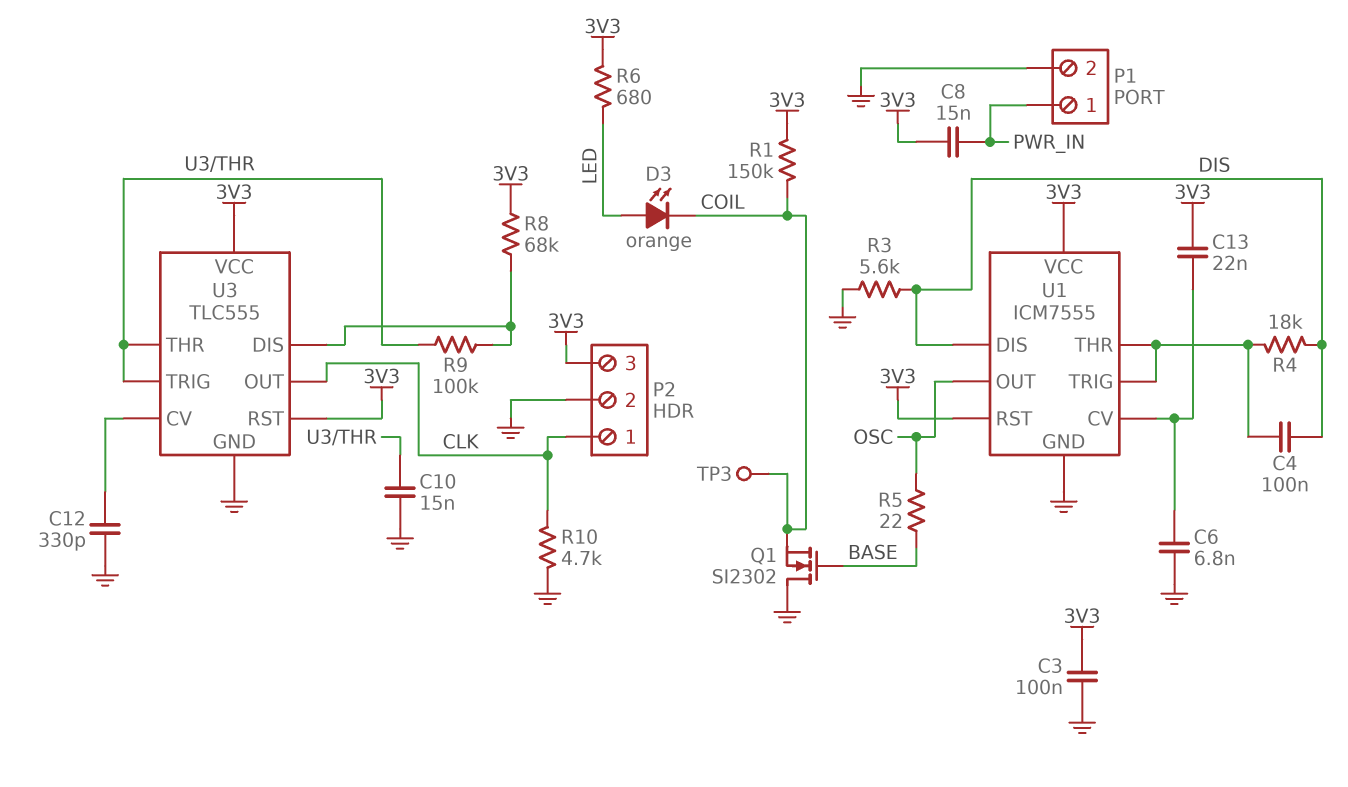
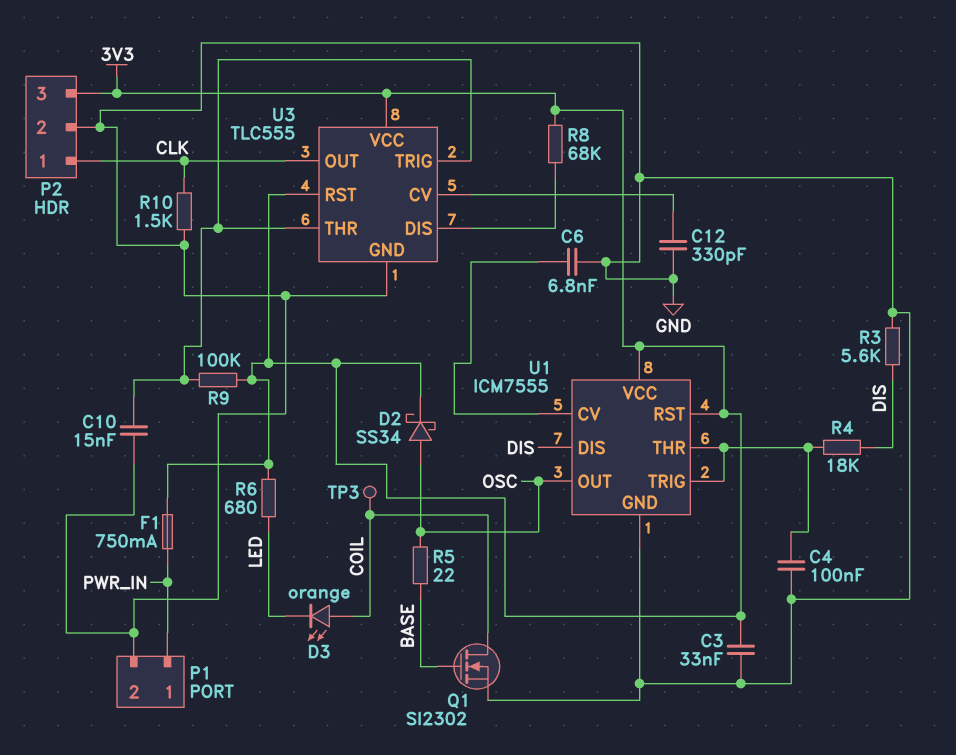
C3: 100nF (3V3, GND) -> 33nF (3V3, GND)
C4: 100nF (DIS, U1/THR) -> 100nF (GND, U1/THR)
C8: 15nF (3V3, PWR_IN) -> none
C13: 22nF (3V3, U1/CV) -> none
D2: none -> schottky SS34 (A OSC, K 3V3)
D3: LED orange (A LED, K COIL) -> LED orange (A COIL, K LED)
F1: none -> 750mA (3V3, PWR_IN)
Q1: NMOS SI2302 (G BASE, D GND, S COIL) -> NMOS SI2302 (G BASE, D COIL, S GND)
R1: 150k (3V3, COIL) -> none
R9: 100k (U3/DIS, U3/THR) -> 100k (3V3, U3/THR)
R10: 4.7k (CLK, GND) -> 1.5k (CLK, GND)

